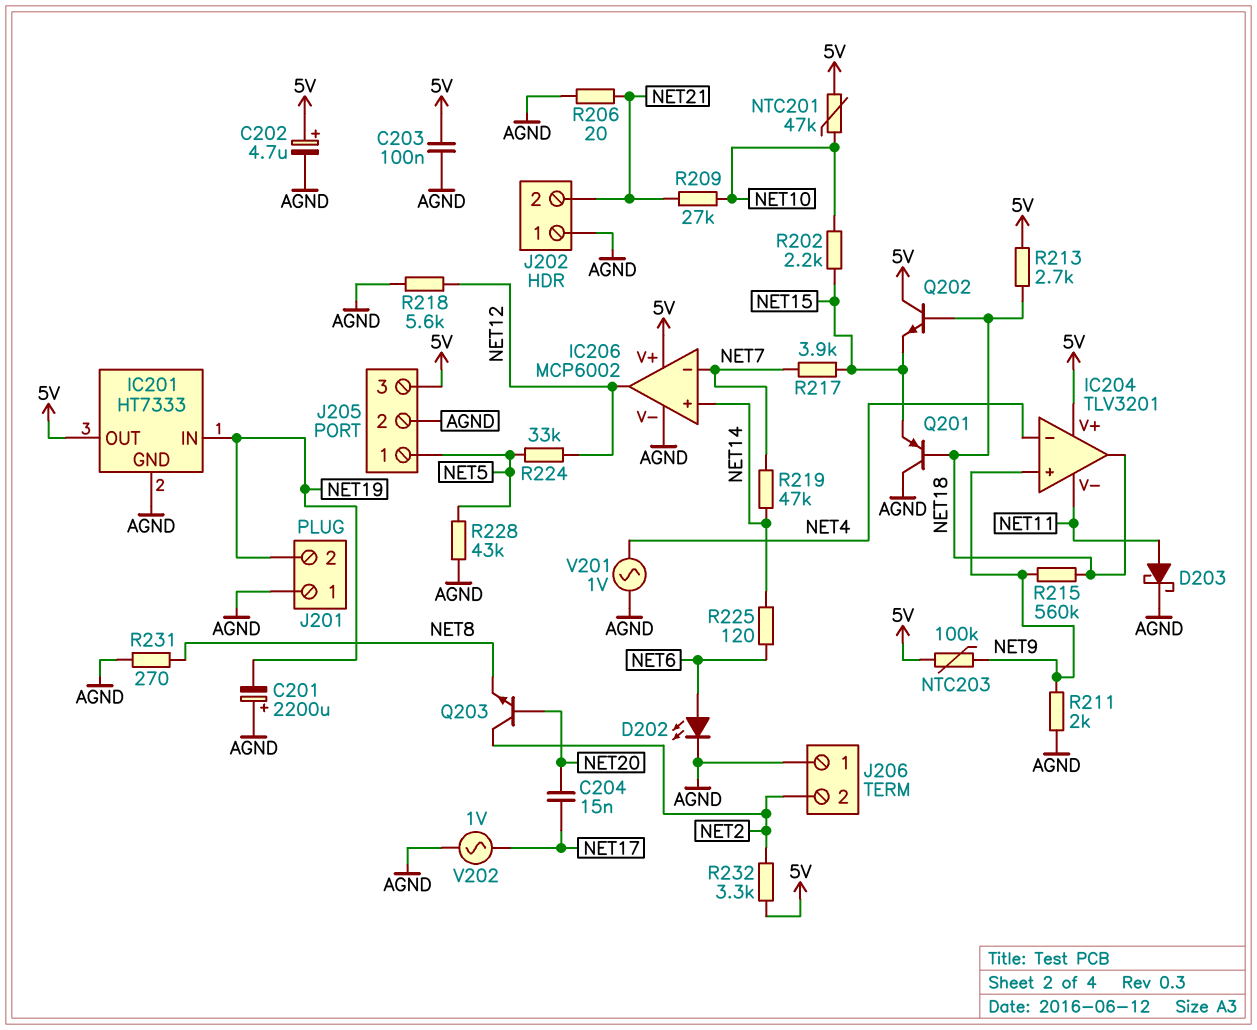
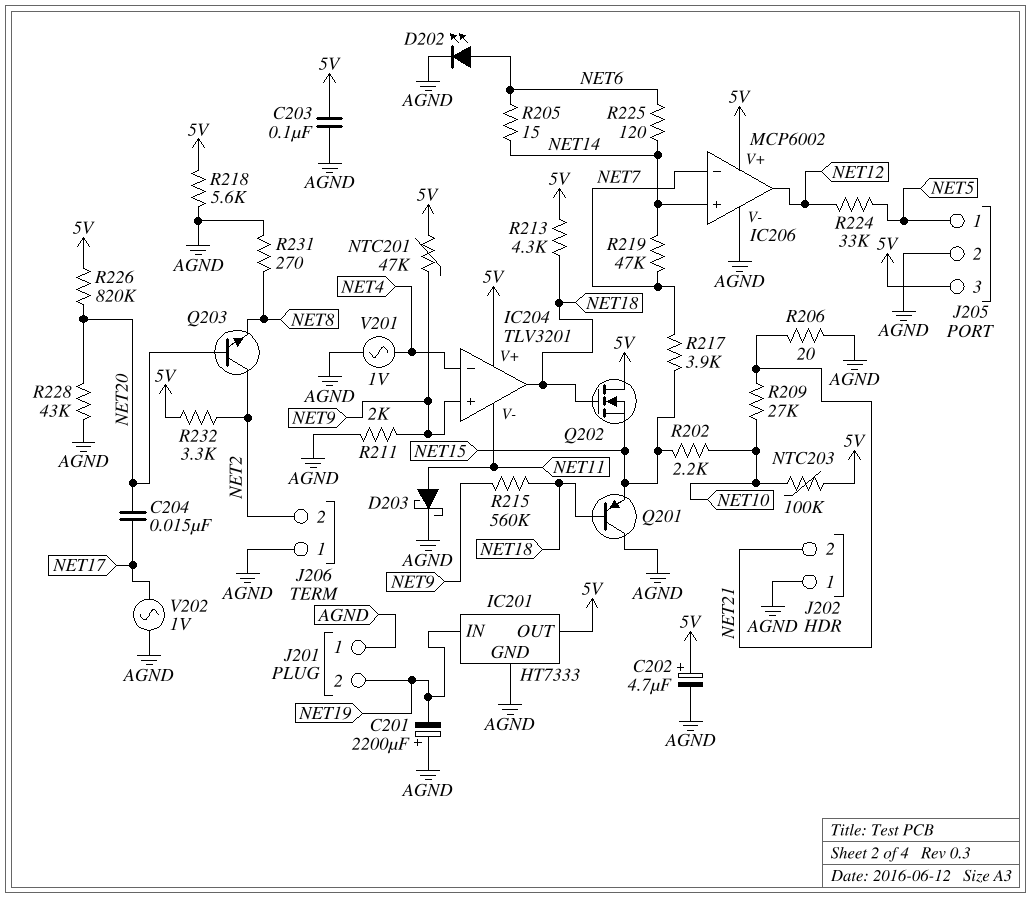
NTC201: 47k (5V, NET10) -> 47k (5V, NET9)
NTC203: 100k (5V, NET9) -> 100k (5V, NET10)
Q202: NPN (B NET18, C 5V, E NET15) -> NMOS (G NET18, D 5V, S NET15)
R205: none -> 15 (NET6, NET14)
R213: 2.7k (5V, NET18) -> 4.3k (5V, NET18)
R218: 5.6k (AGND, NET12) -> 5.6k (5V, AGND)
R226: none -> 820k (5V, NET20)
R228: 43k (AGND, NET5) -> 43k (AGND, NET20)

